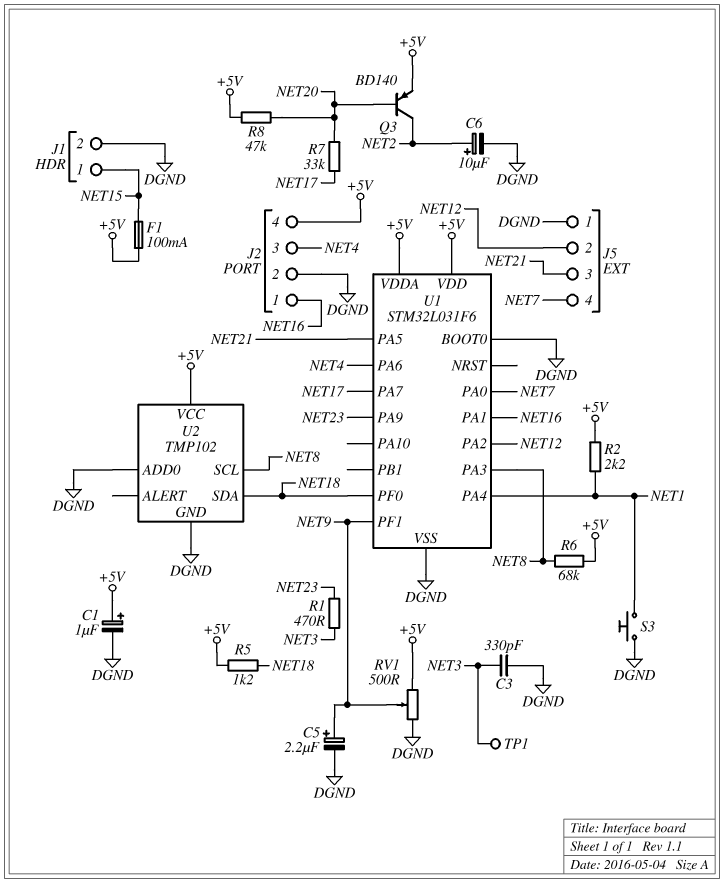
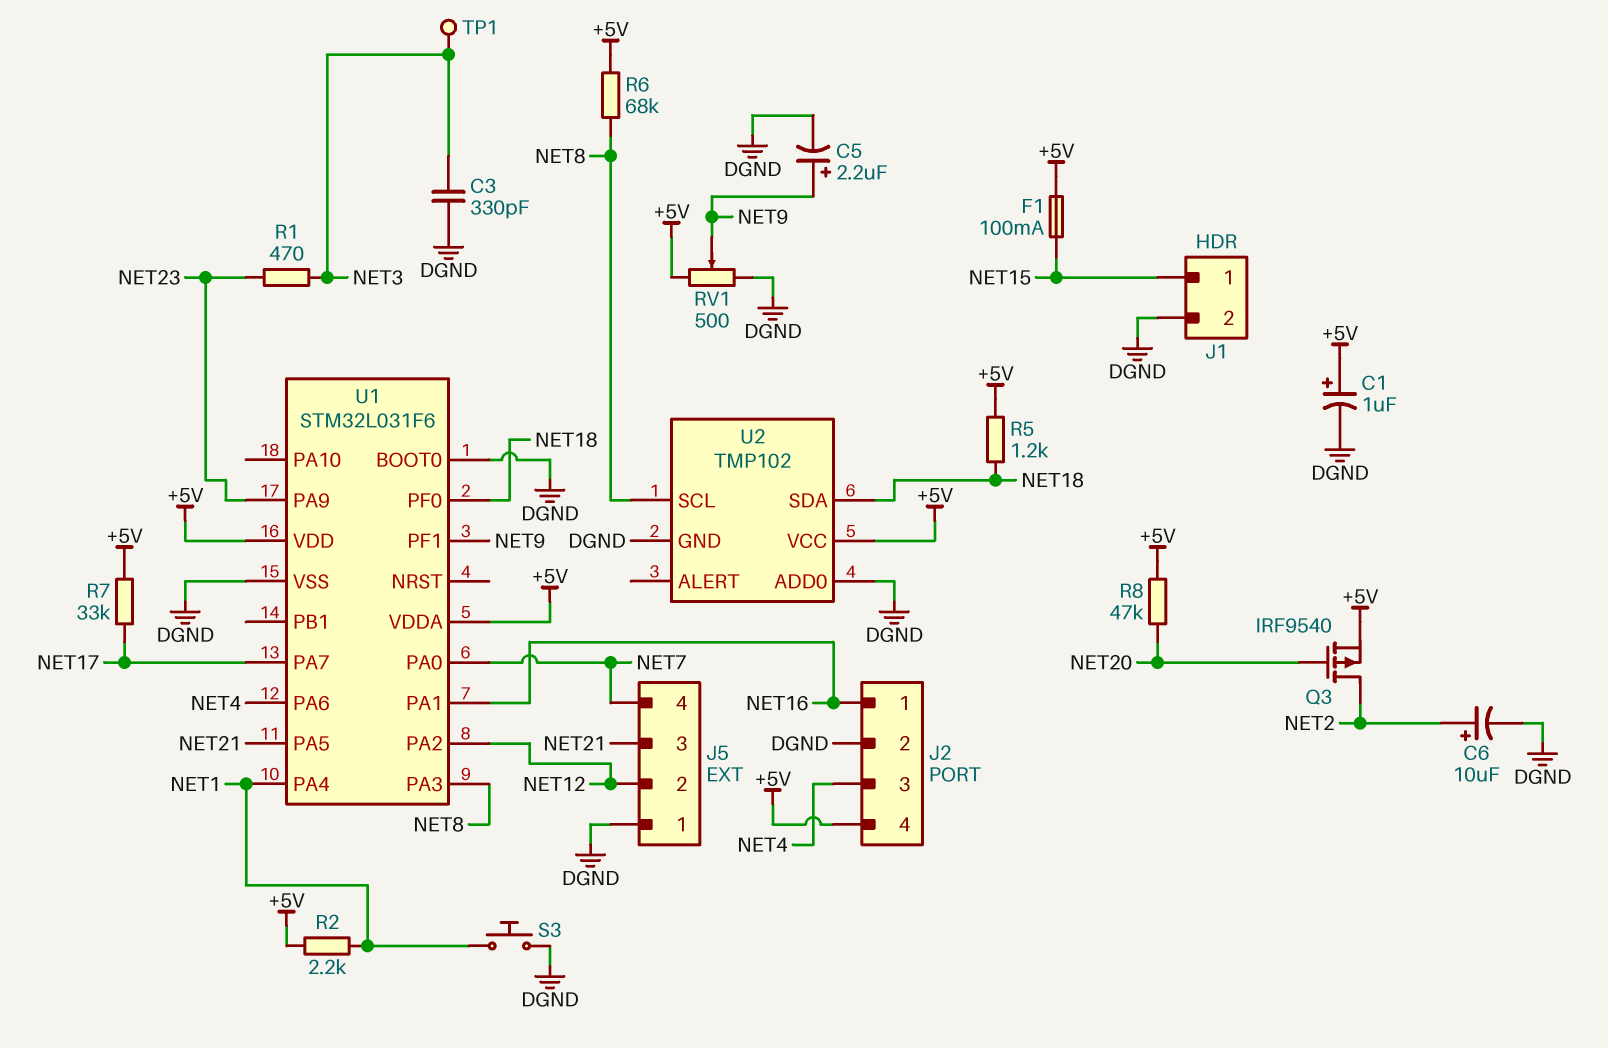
Q3: PNP BD140 (B NET20, C NET2, E +5V) -> PMOS IRF9540 (G NET20, D NET2, S +5V)
R7: 33k (NET17, NET20) -> 33k (+5V, NET17)

